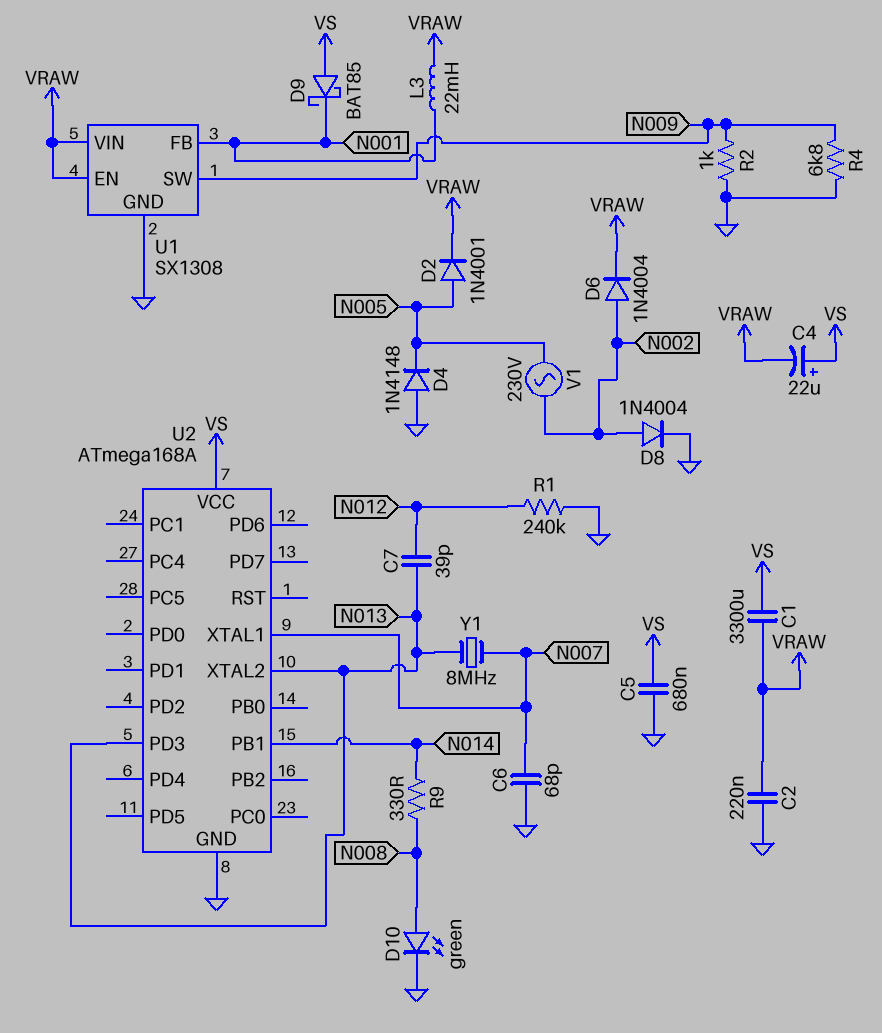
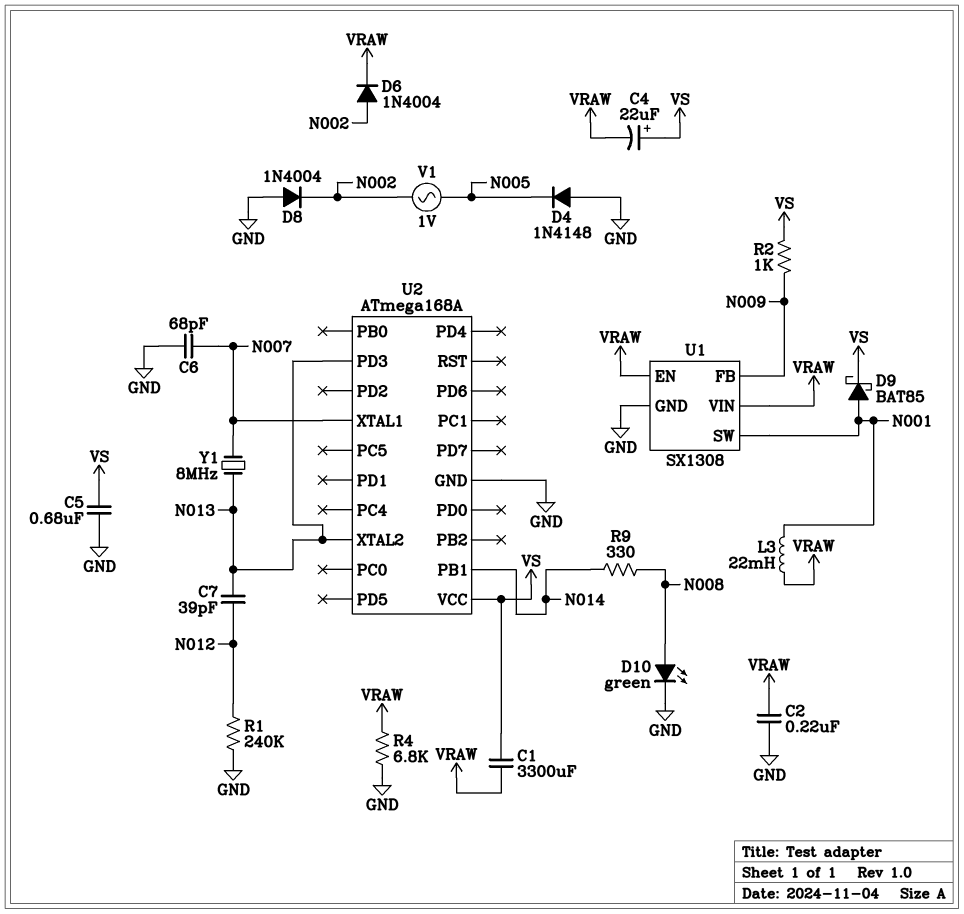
D2: diode 1N4001 (A N005, K VRAW) -> none
D8: diode 1N4004 (A N002, K GND) -> diode 1N4004 (A GND, K N002)
D9: schottky BAT85 (A VS, K N001) -> schottky BAT85 (A N001, K VS)
R2: 1k (GND, N009) -> 1k (N009, VS)
R4: 6.8k (GND, N009) -> 6.8k (GND, VRAW)
U1 pin FB: N001 -> N009
U1 pin SW: N009 -> N001
V1: AC 230V (N002, N005) -> AC 1V (N002, N005)

